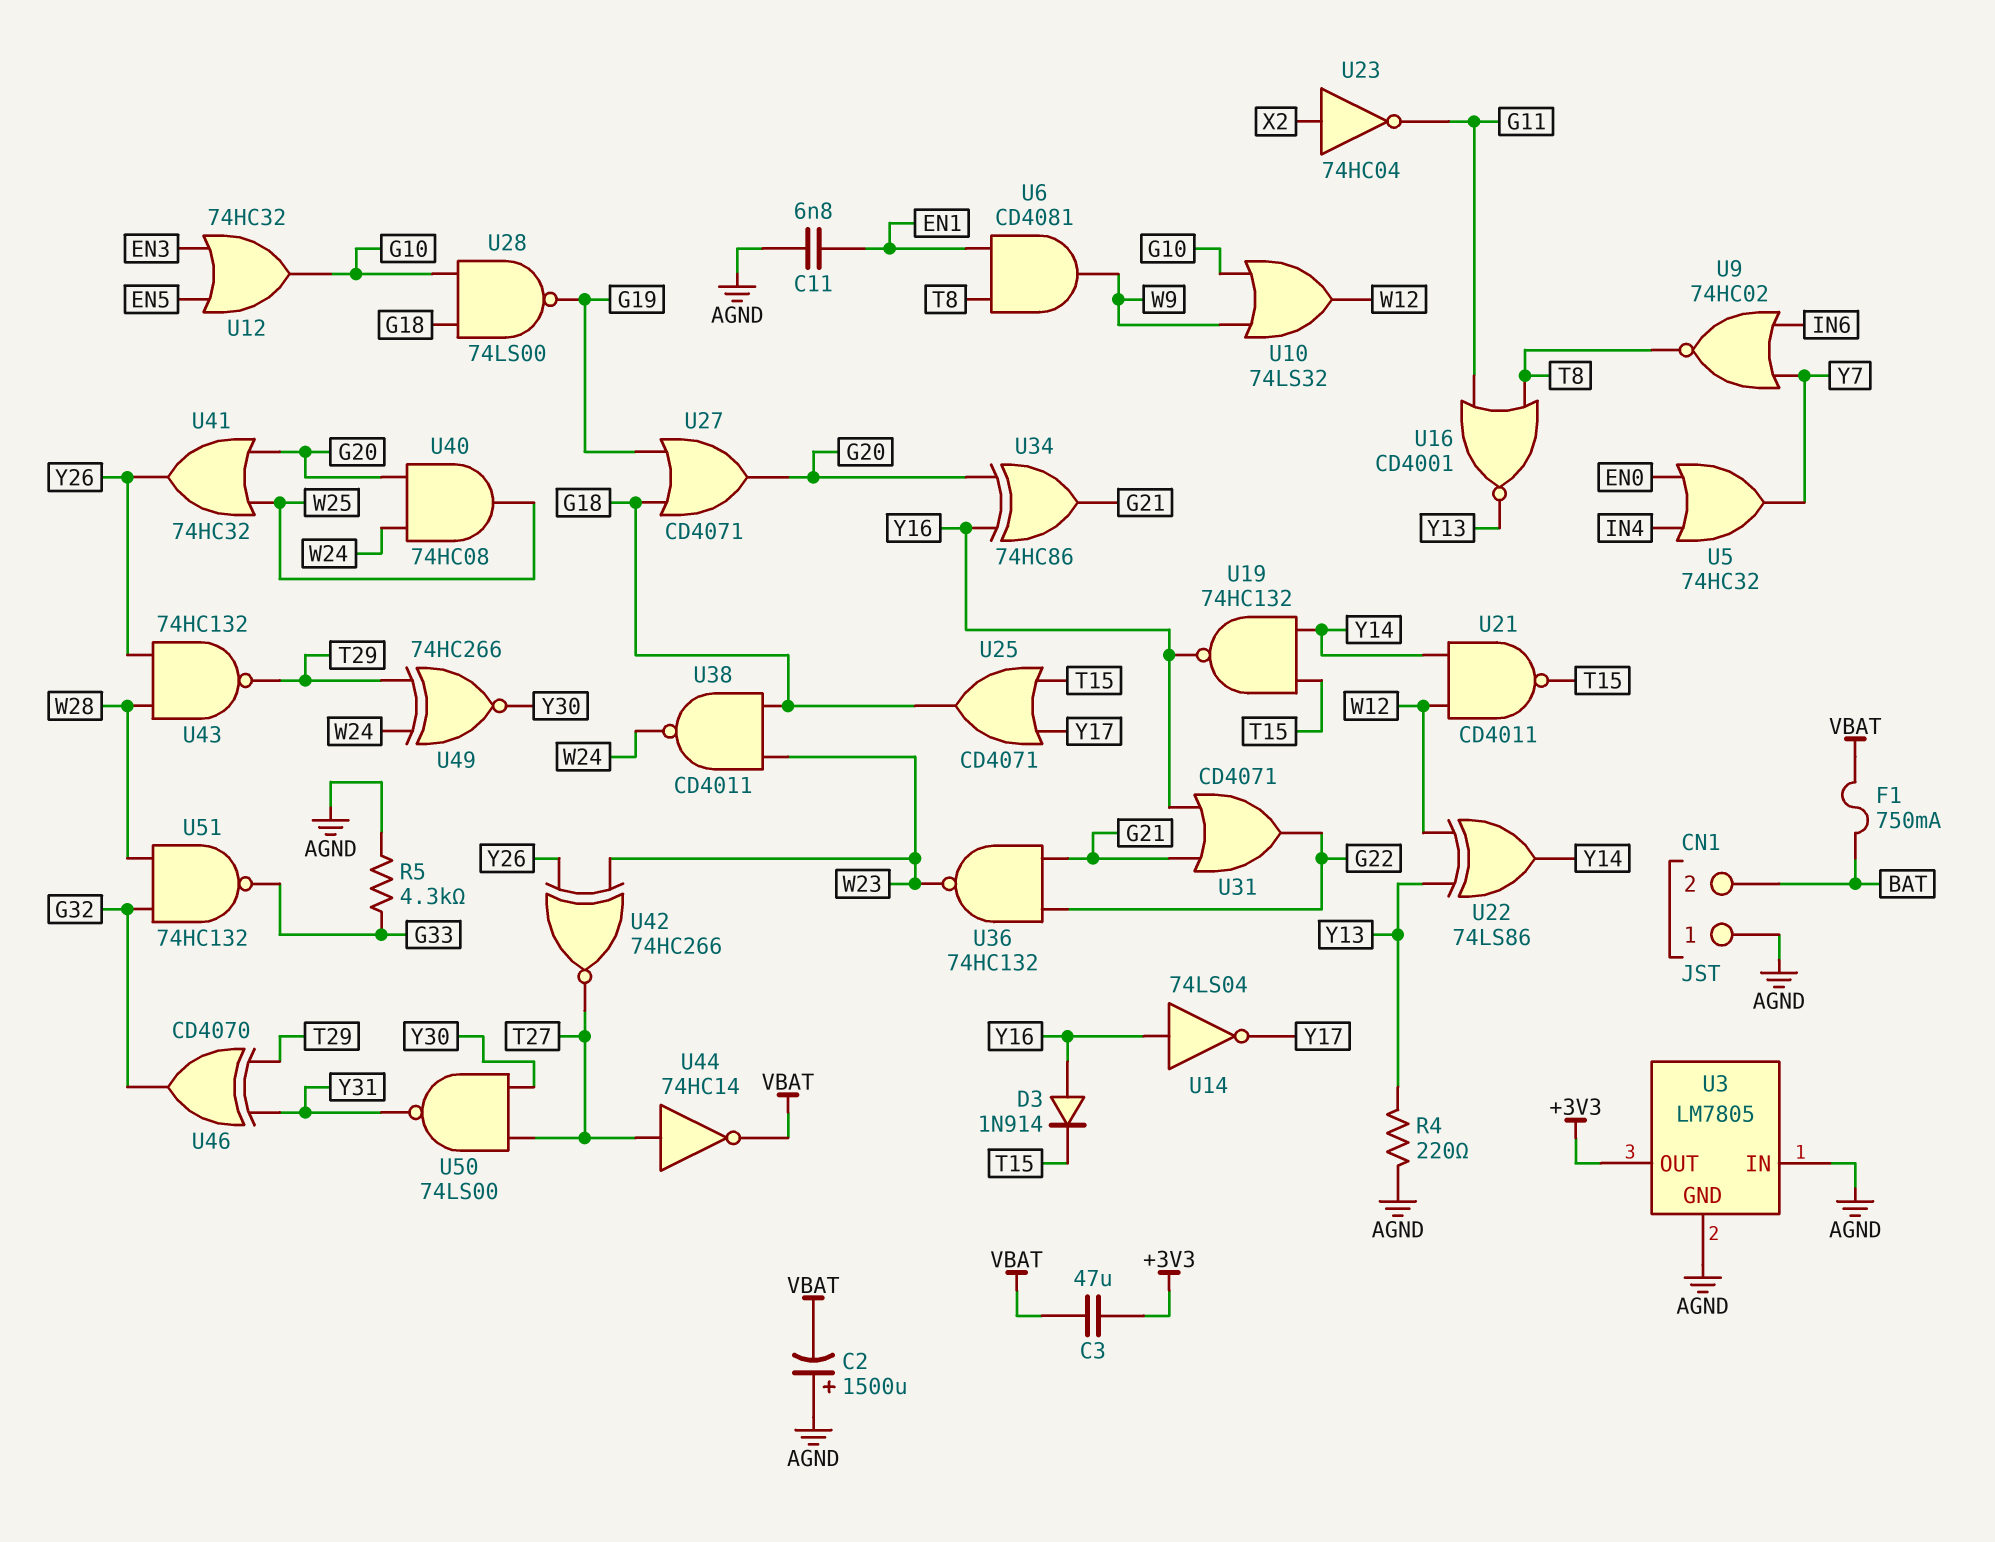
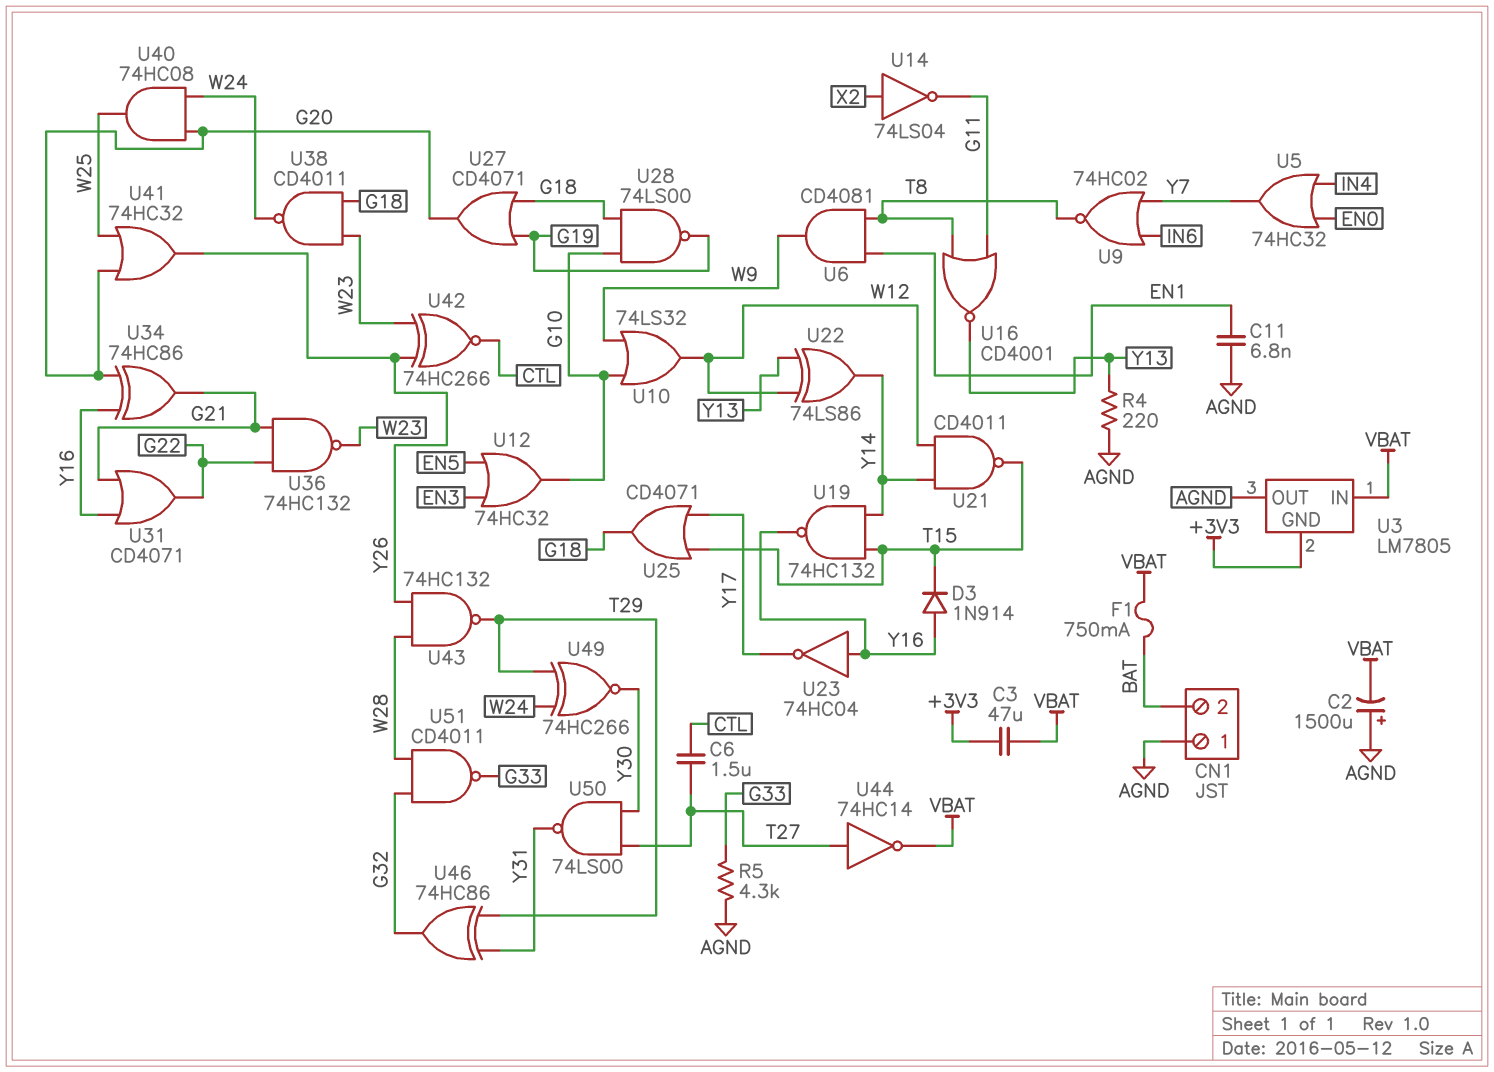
C6: none -> 1.5uF (CTL, T27)
U3 pin GND: AGND -> +3V3
U3 pin IN: AGND -> VBAT
U3 pin OUT: +3V3 -> AGND
U14: NOT 74LS04 (in Y16, out Y17) -> NOT 74LS04 (in X2, out G11)
U23: NOT 74HC04 (in X2, out G11) -> NOT 74HC04 (in Y16, out Y17)
U42: XNOR 74HC266 (in W23, in Y26, out T27) -> XNOR 74HC266 (in W23, in Y26, out CTL)
U46: XOR CD4070 (in T29, in Y31, out G32) -> XOR 74HC86 (in T29, in Y31, out G32)
U51: NAND 74HC132 (in G32, in W28, out G33) -> NAND CD4011 (in G32, in W28, out G33)

